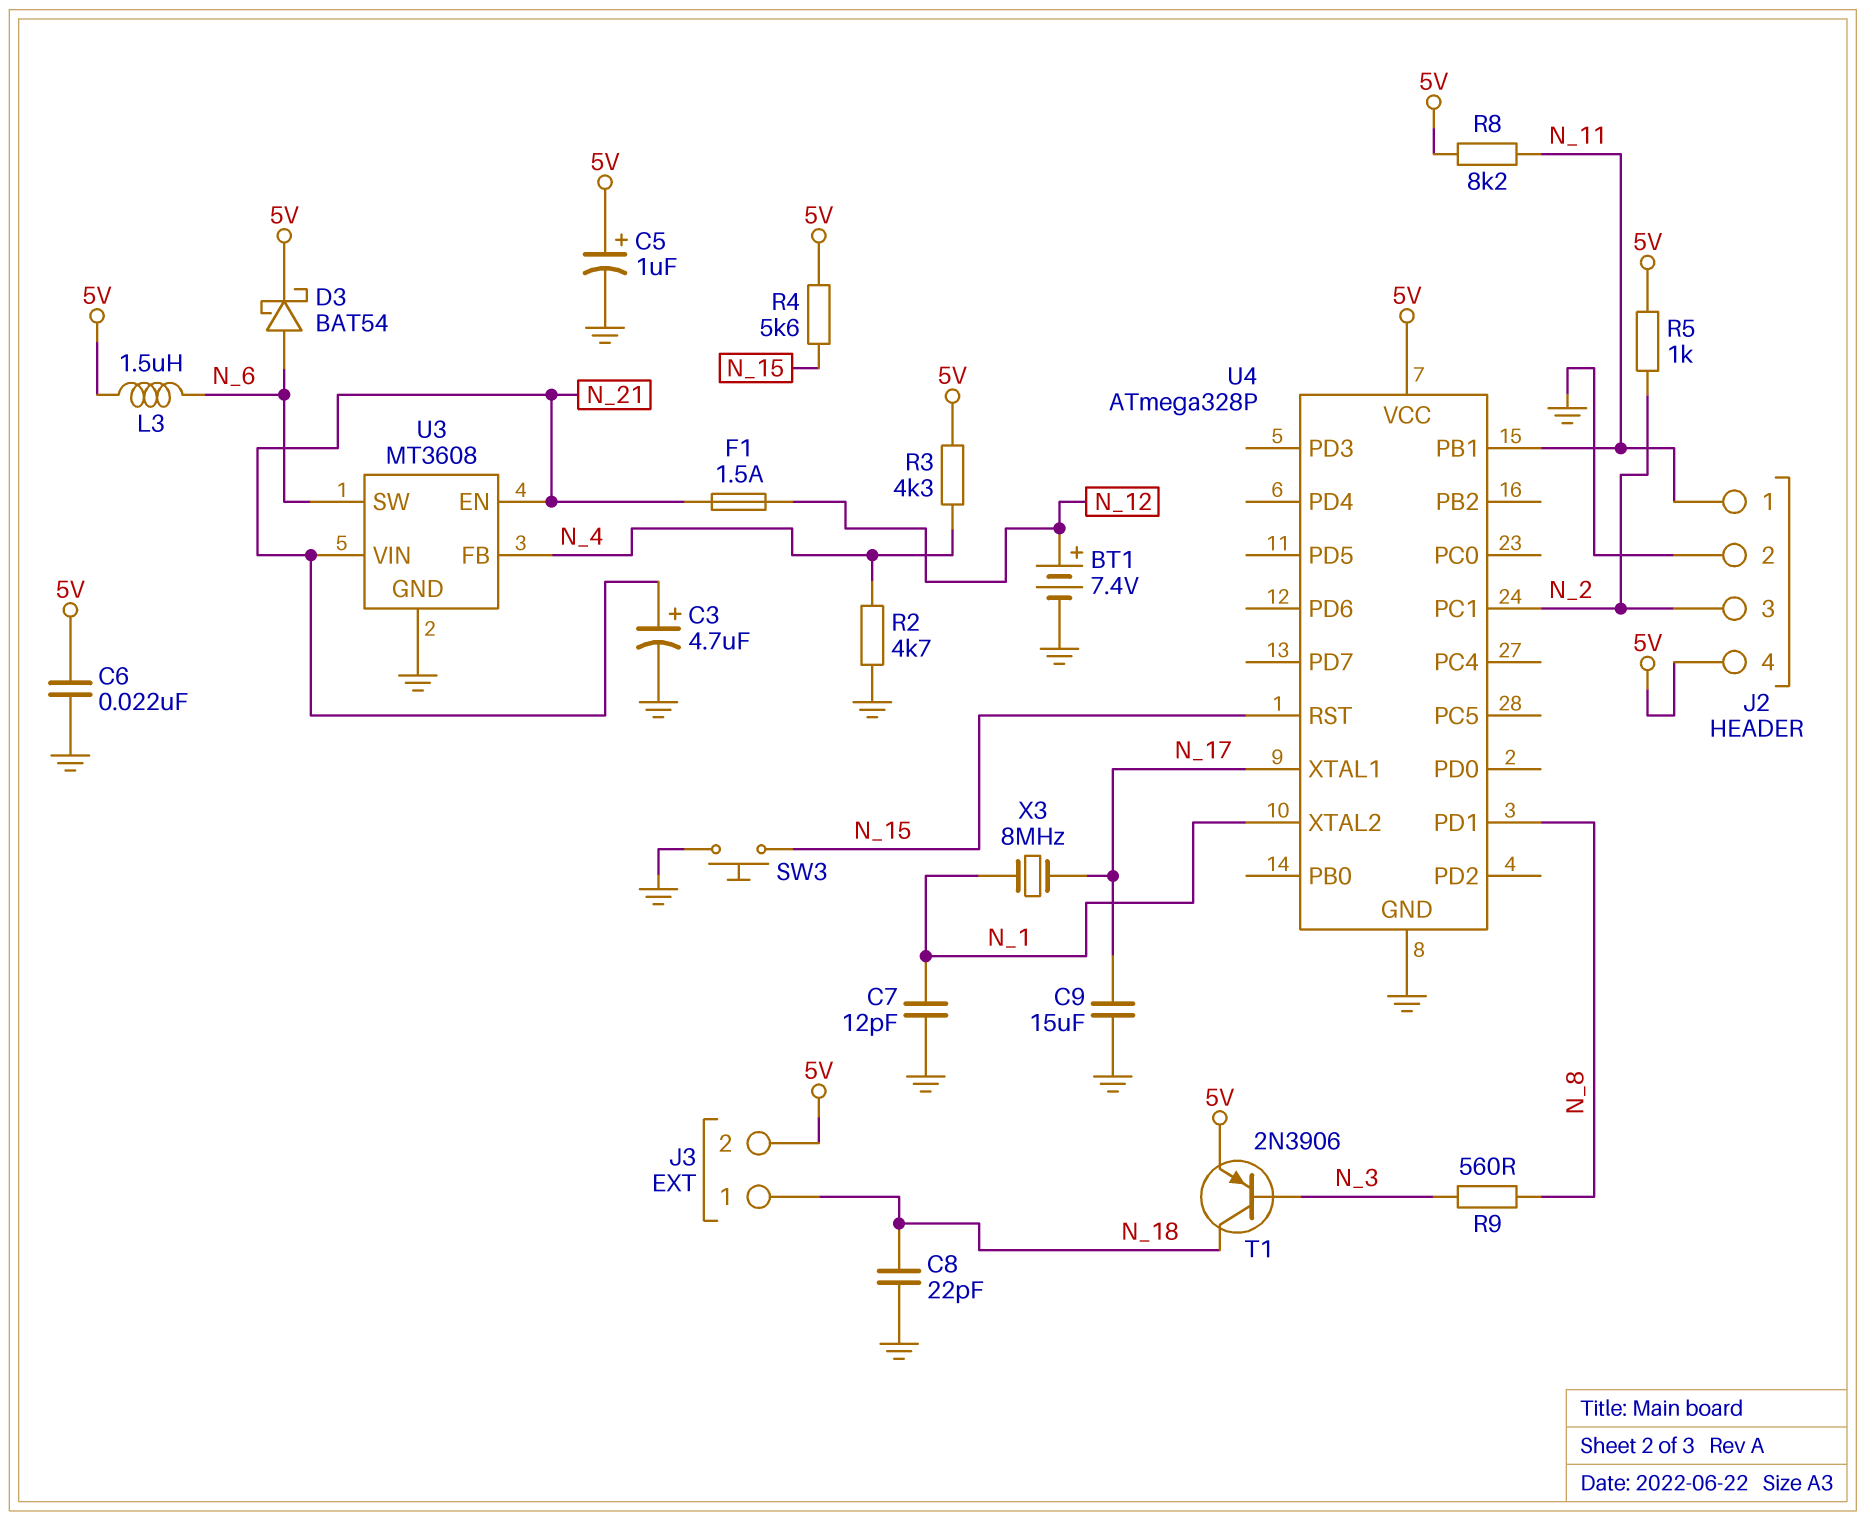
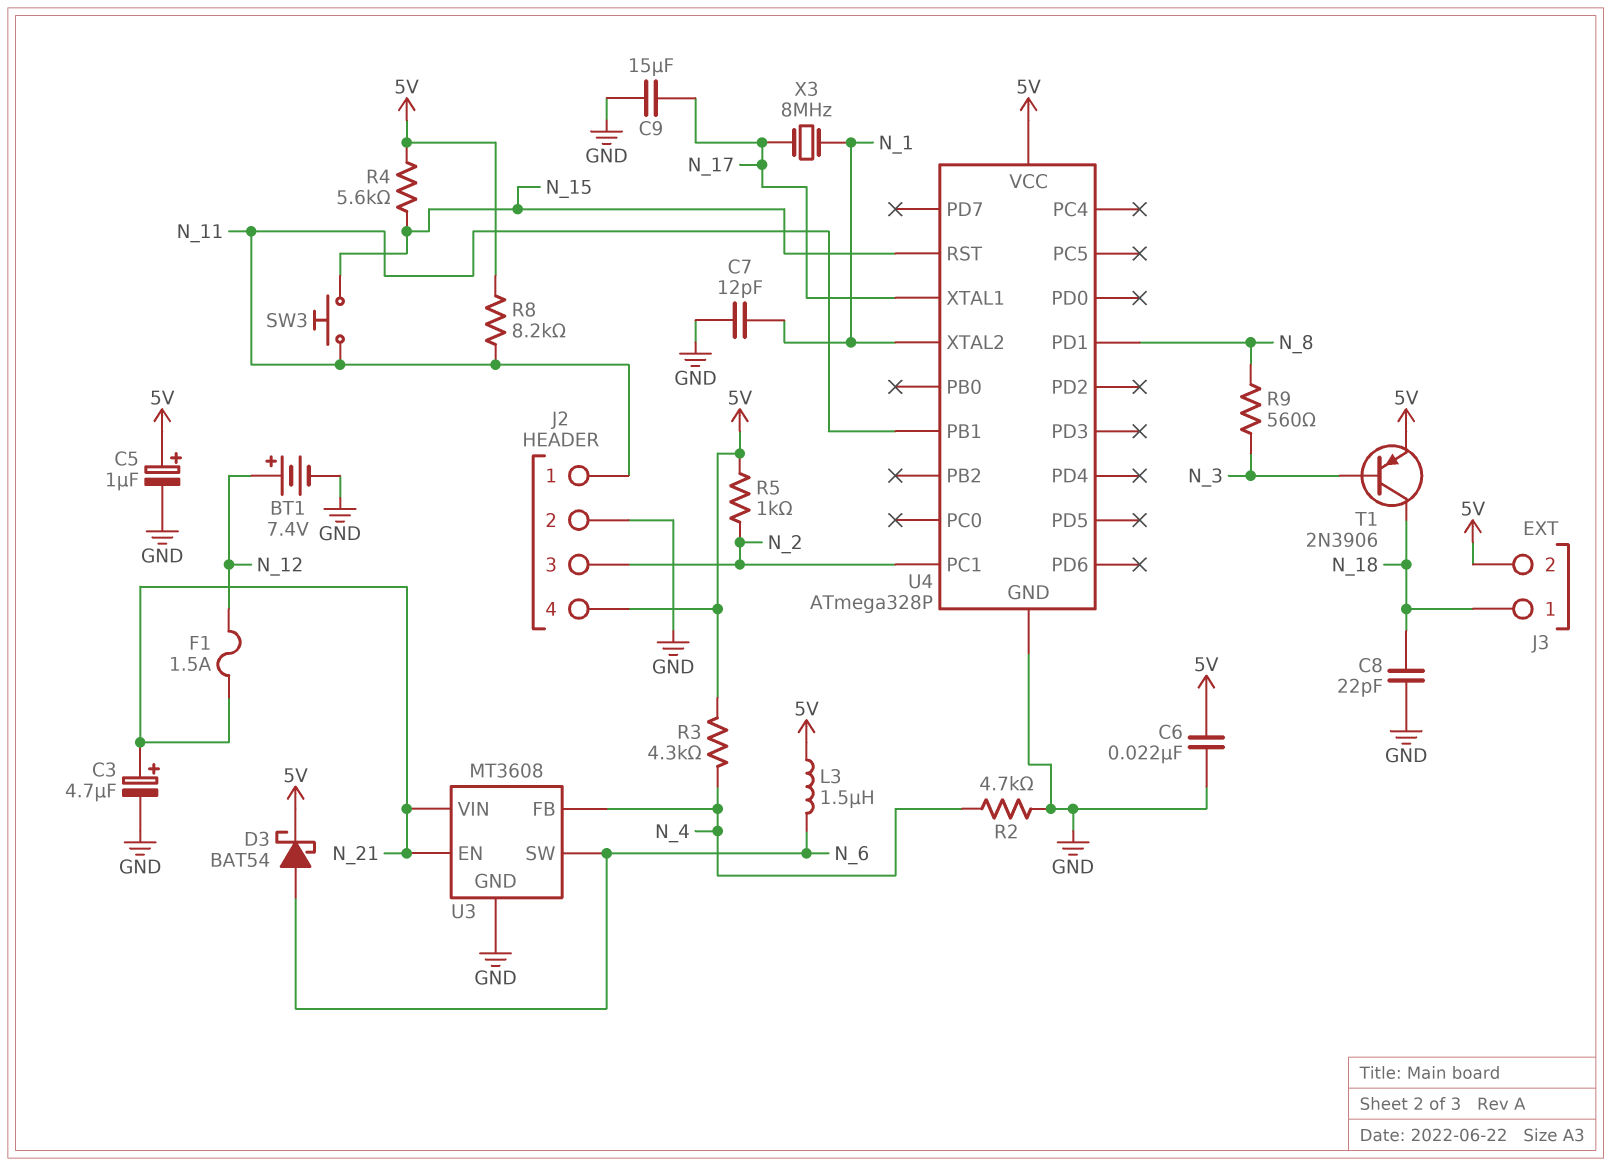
SW3: button (GND, N_15) -> button (N_11, N_15)

